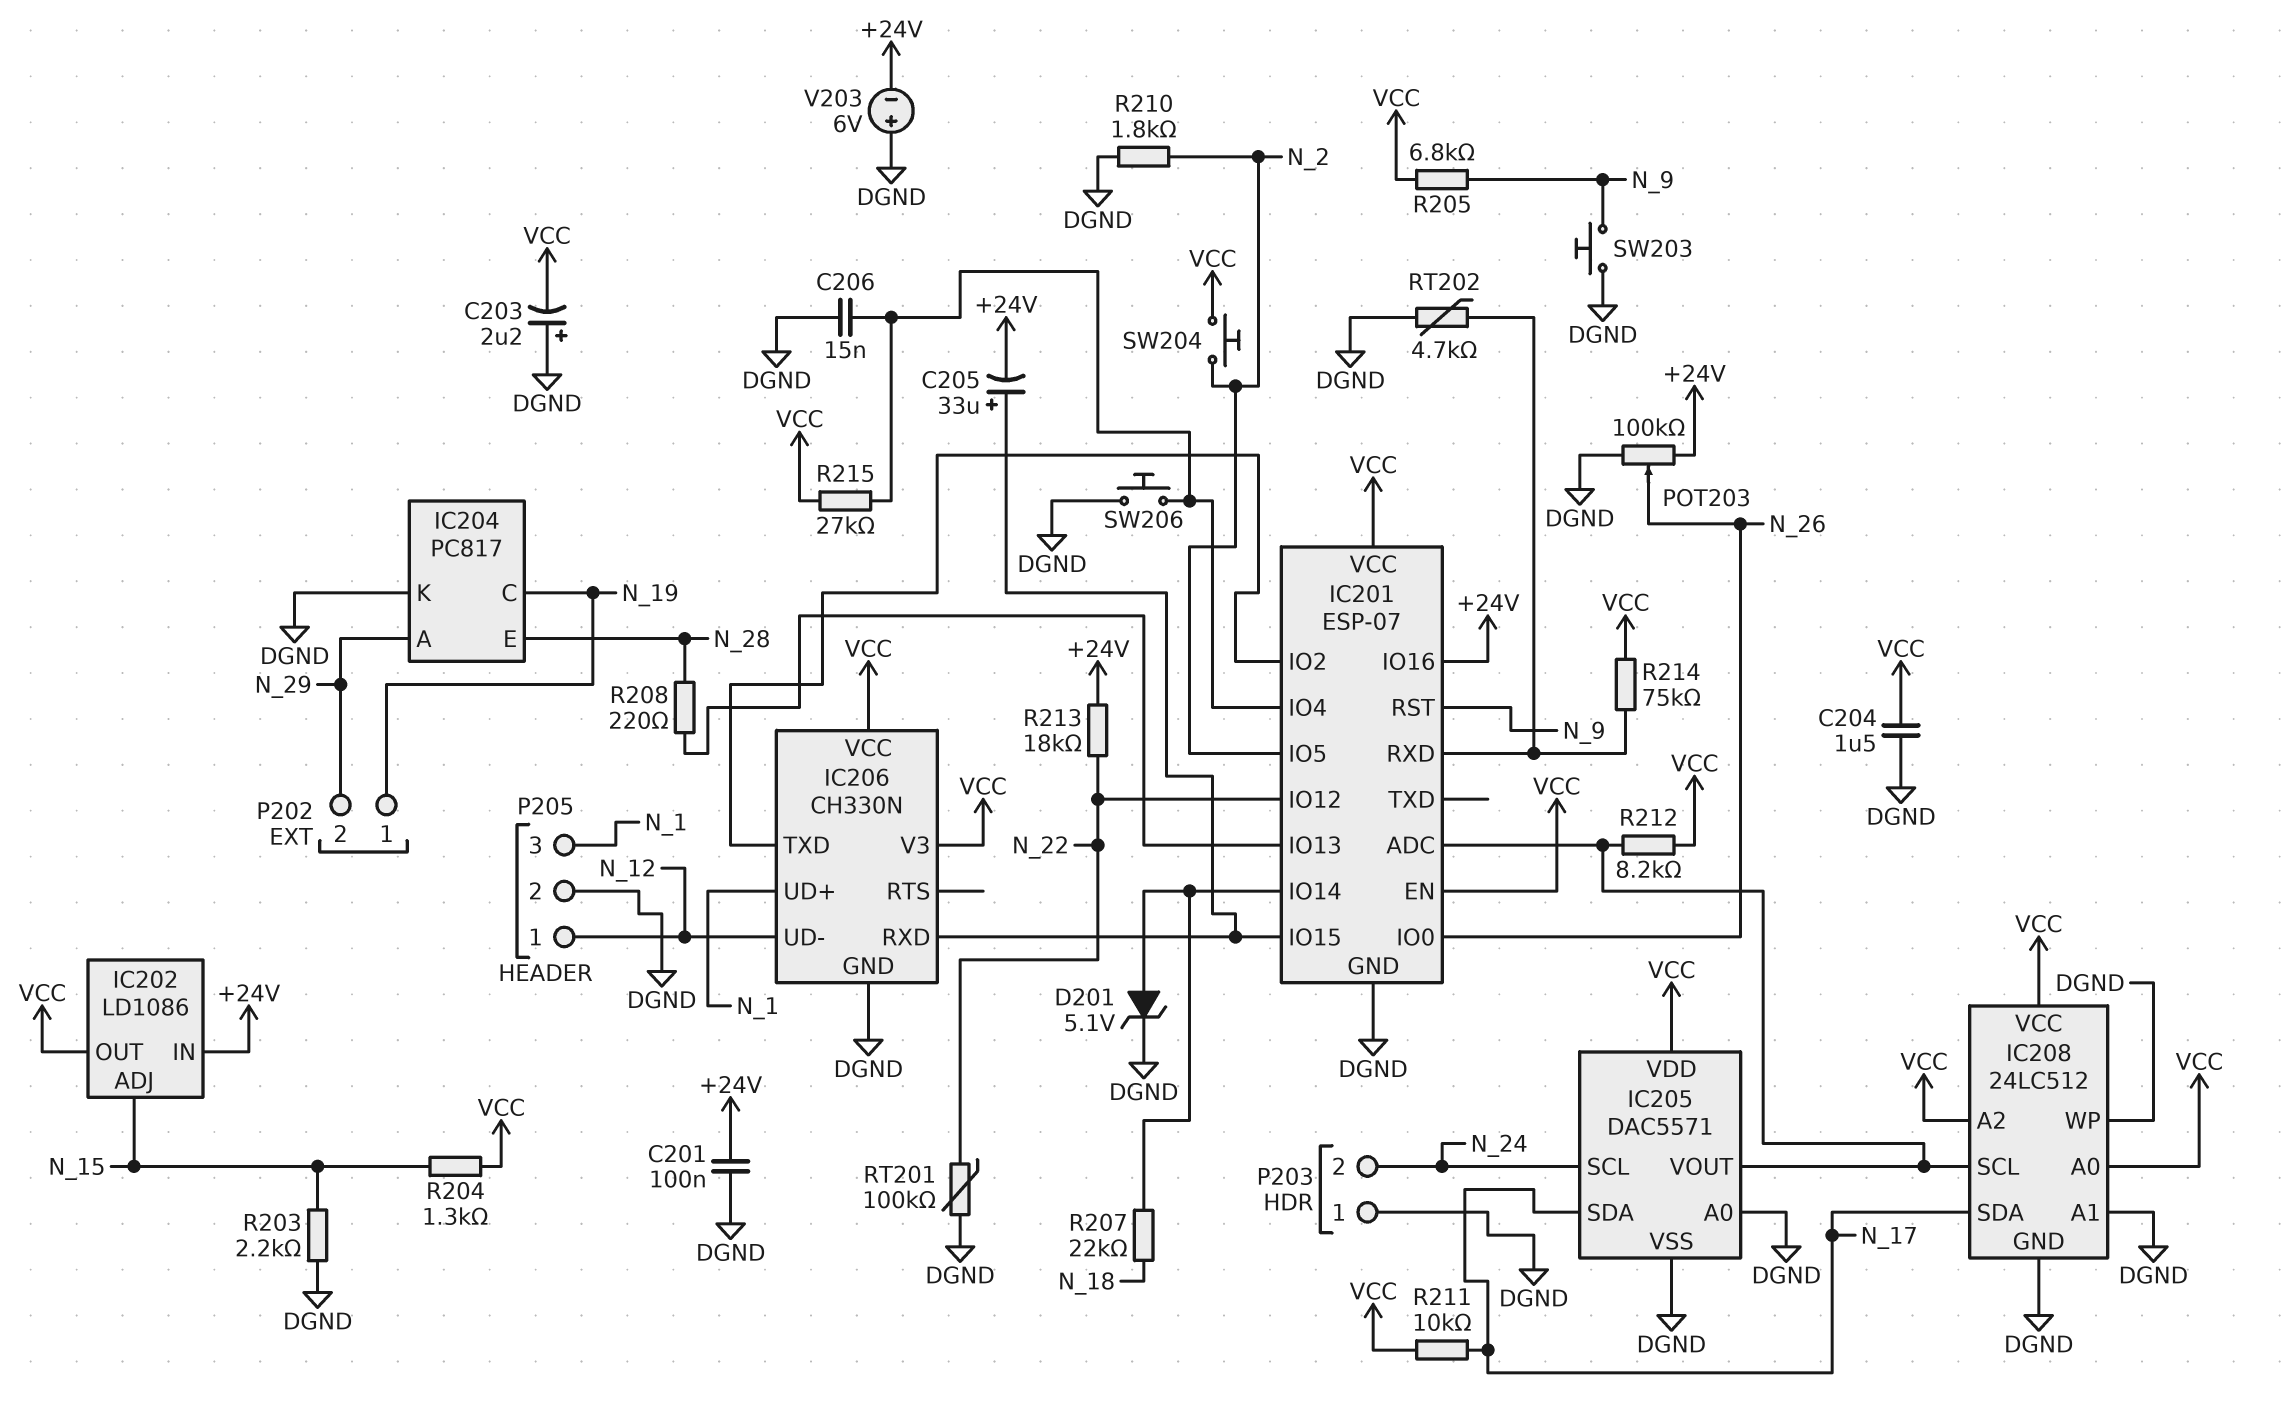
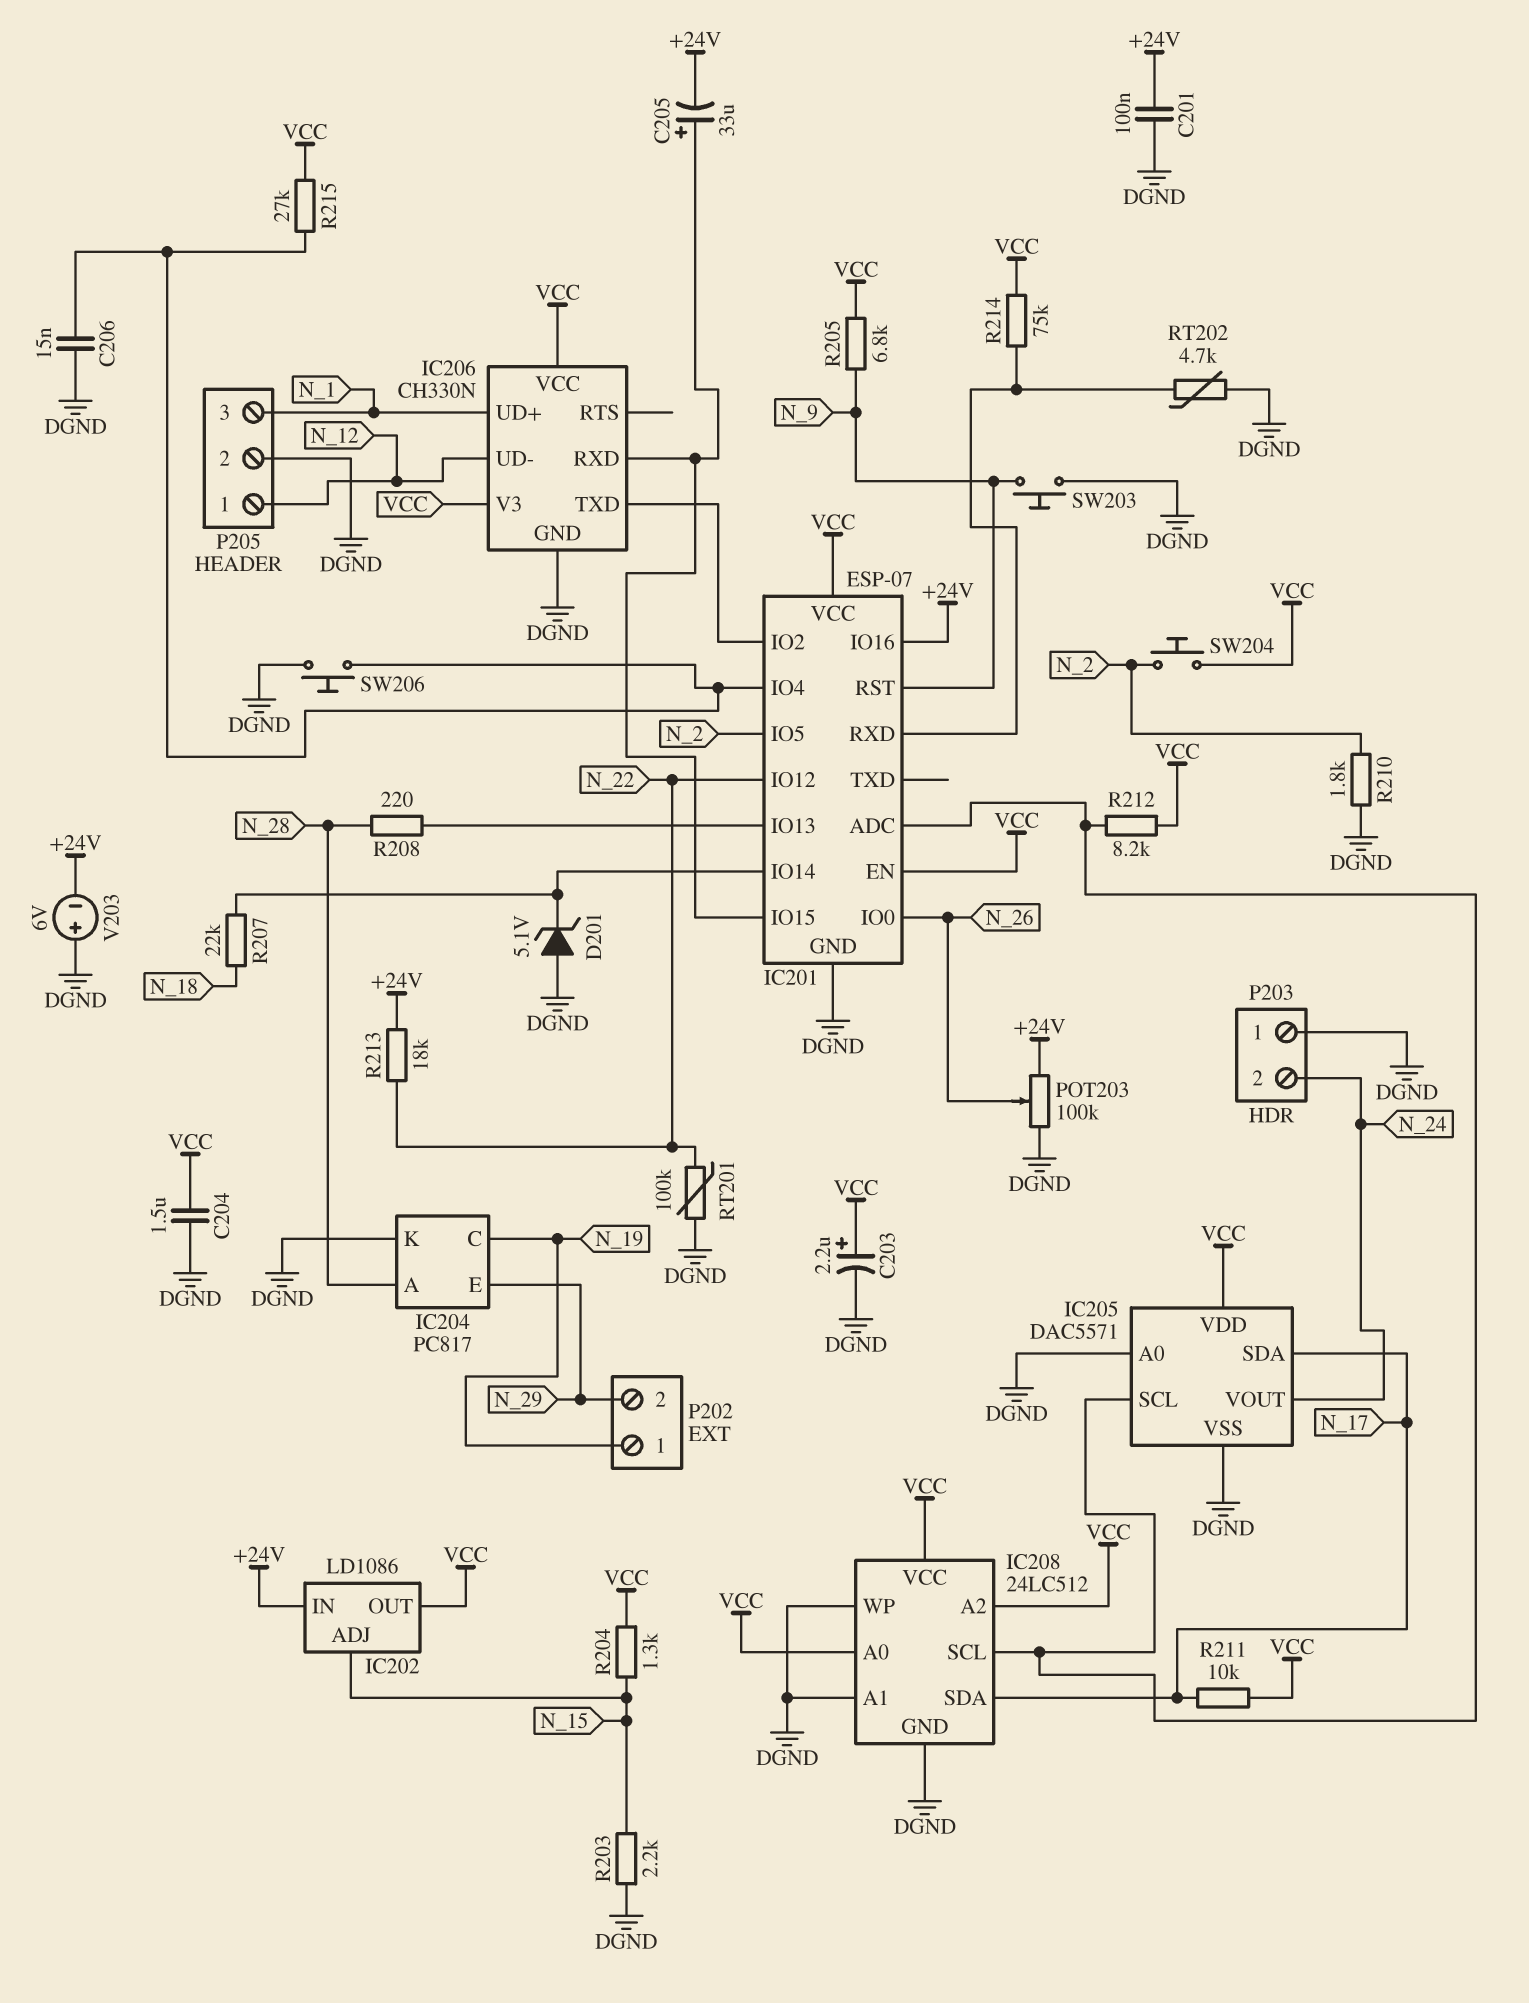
C203: 2.2uF (plus DGND, minus VCC) -> 2.2uF (plus VCC, minus DGND)
D201: zener 5.1V (A IC201/IO14, K DGND) -> zener 5.1V (A DGND, K IC201/IO14)
IC204 pin A: N_29 -> N_28
IC204 pin E: N_28 -> N_29
IC205 pin SCL: N_24 -> IC201/ADC
IC205 pin VOUT: IC201/ADC -> N_24

